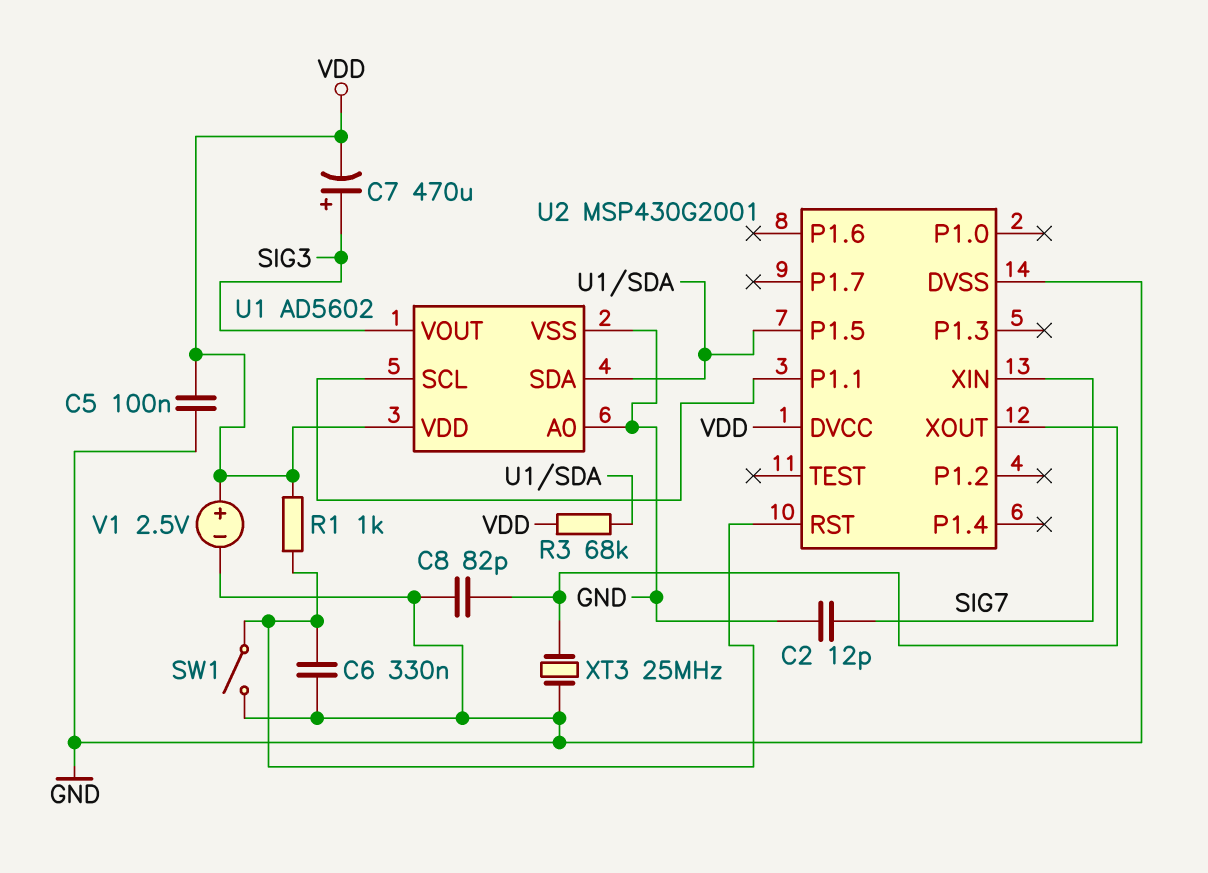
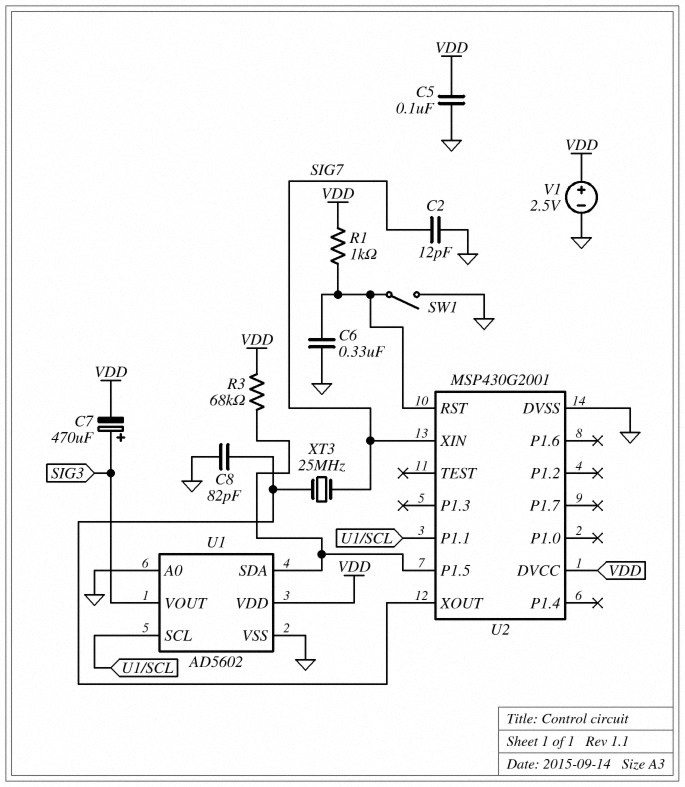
XT3: 25MHz (GND, U2/XOUT) -> 25MHz (SIG7, U2/XOUT)

